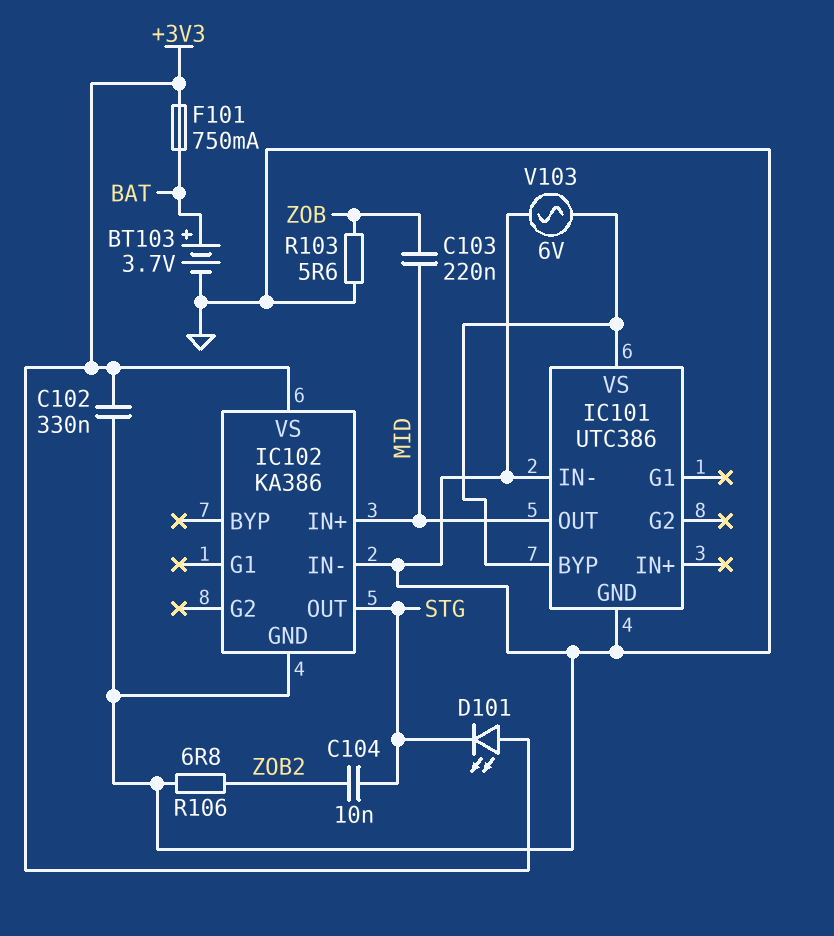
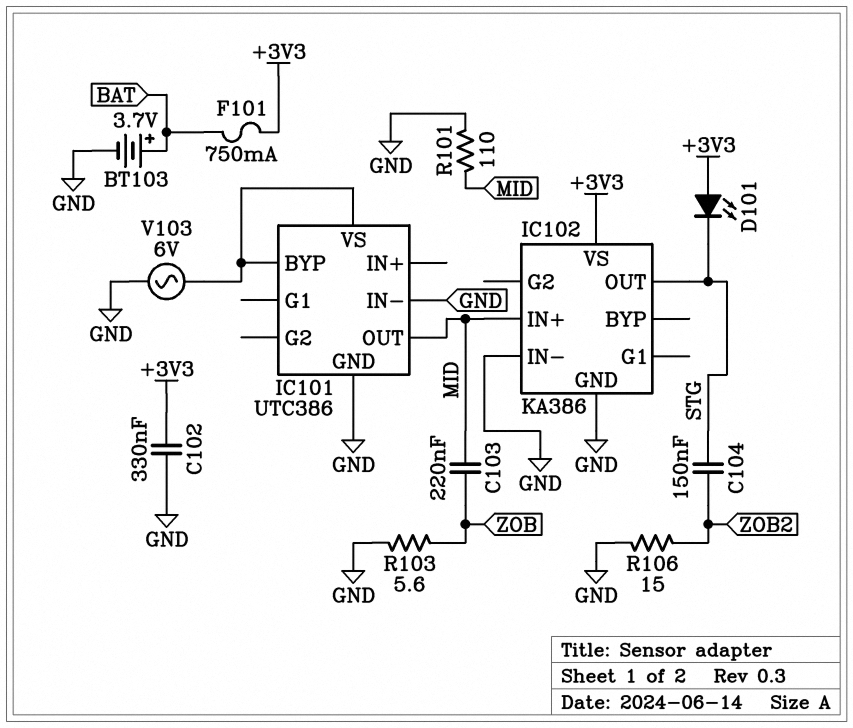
C104: 10nF (STG, ZOB2) -> 150nF (STG, ZOB2)
R101: none -> 110 (GND, MID)
R106: 6.8 (GND, ZOB2) -> 15 (GND, ZOB2)

